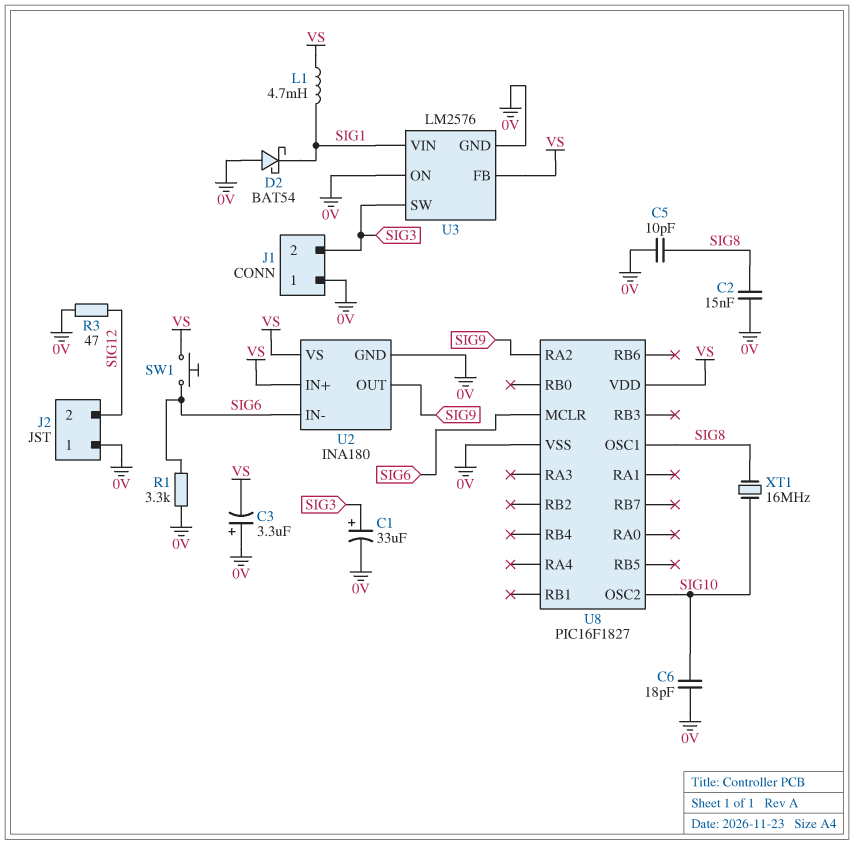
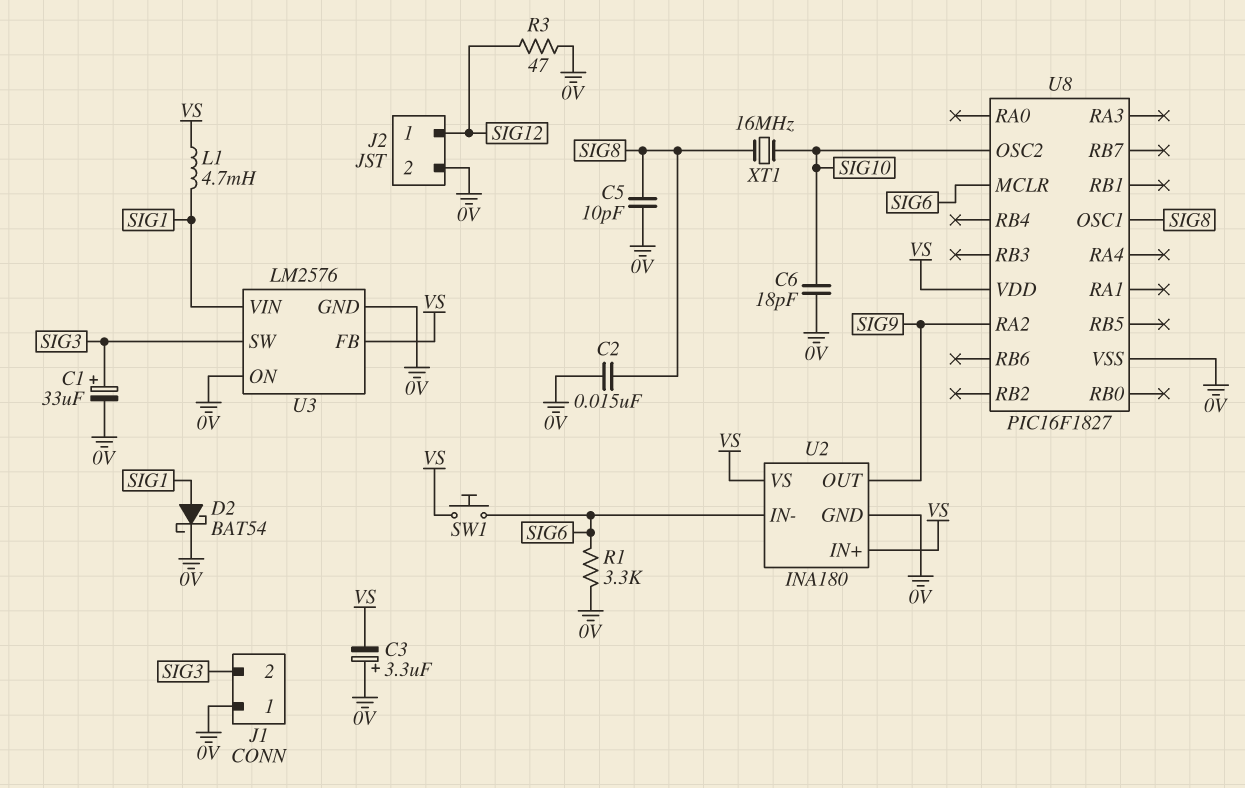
D2: schottky BAT54 (A 0V, K SIG1) -> schottky BAT54 (A SIG1, K 0V)
J2 pin 1: 0V -> SIG12
J2 pin 2: SIG12 -> 0V

